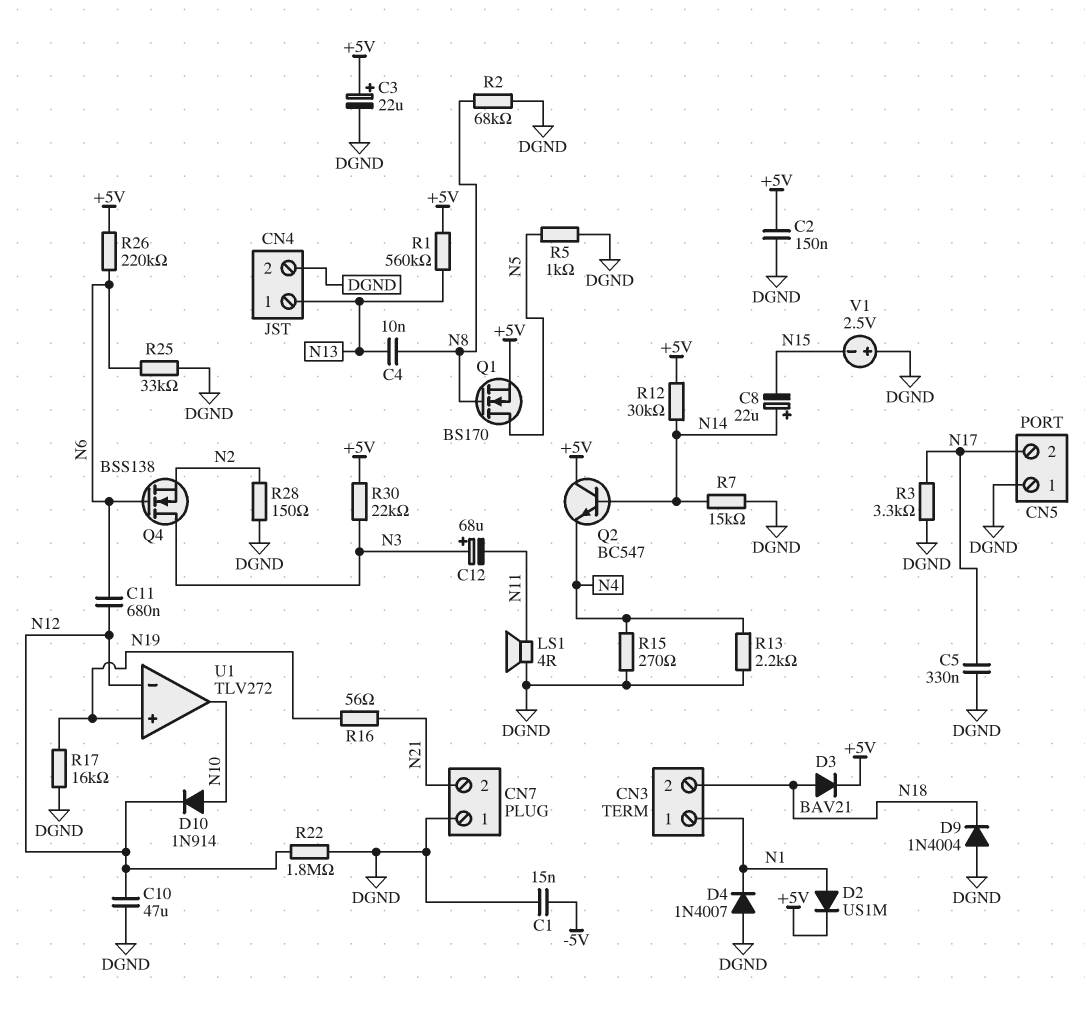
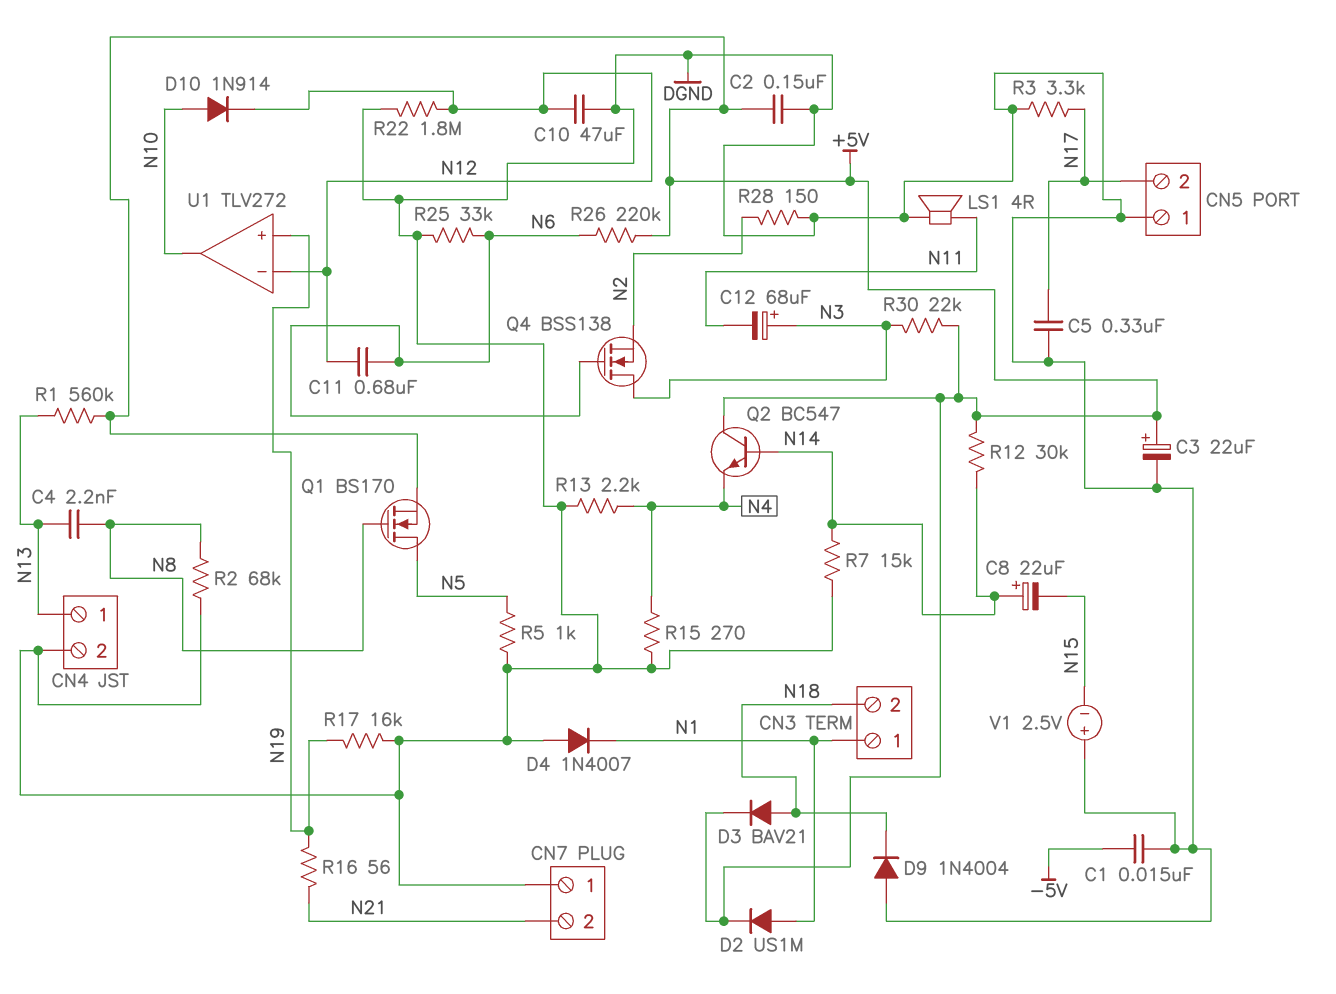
C4: 10nF (N8, N13) -> 2.2nF (N8, N13)

